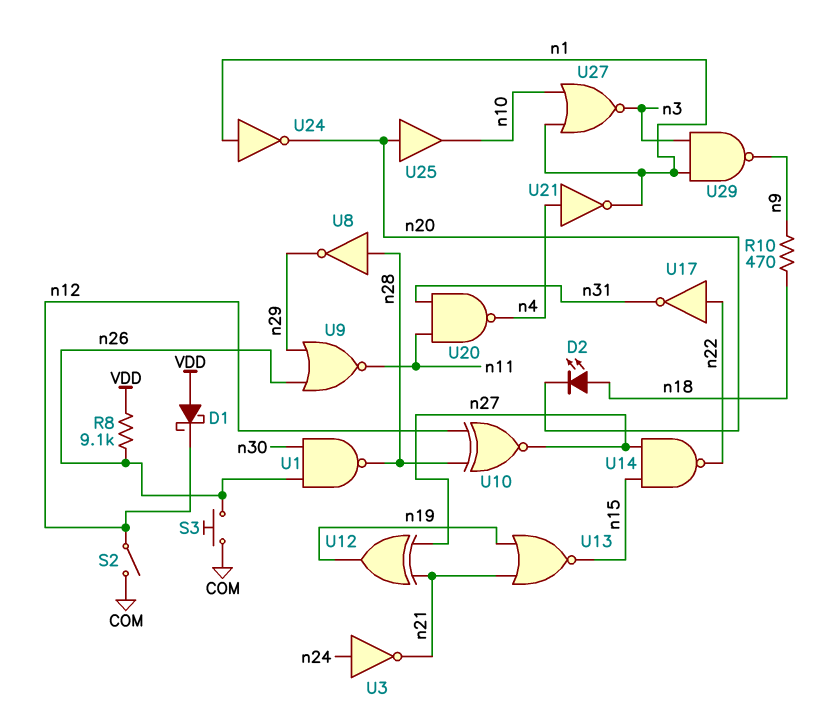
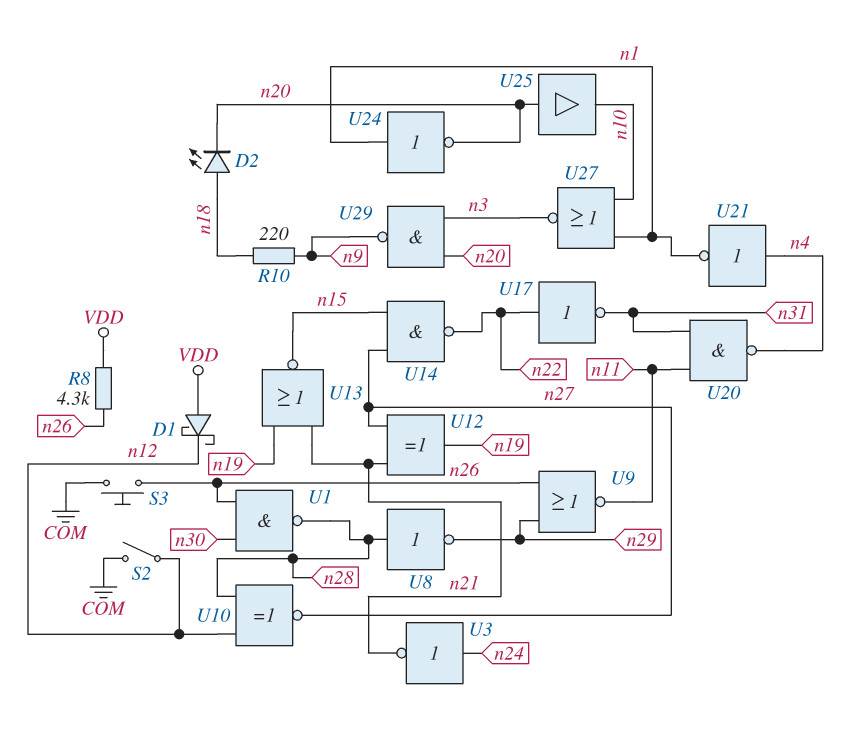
R8: 9.1k (VDD, n26) -> 4.3k (VDD, n26)
R10: 470 (n9, n18) -> 220 (n9, n18)
U29: NAND (in n1, in n3, out n9) -> NAND (in n3, in n20, out n9)

